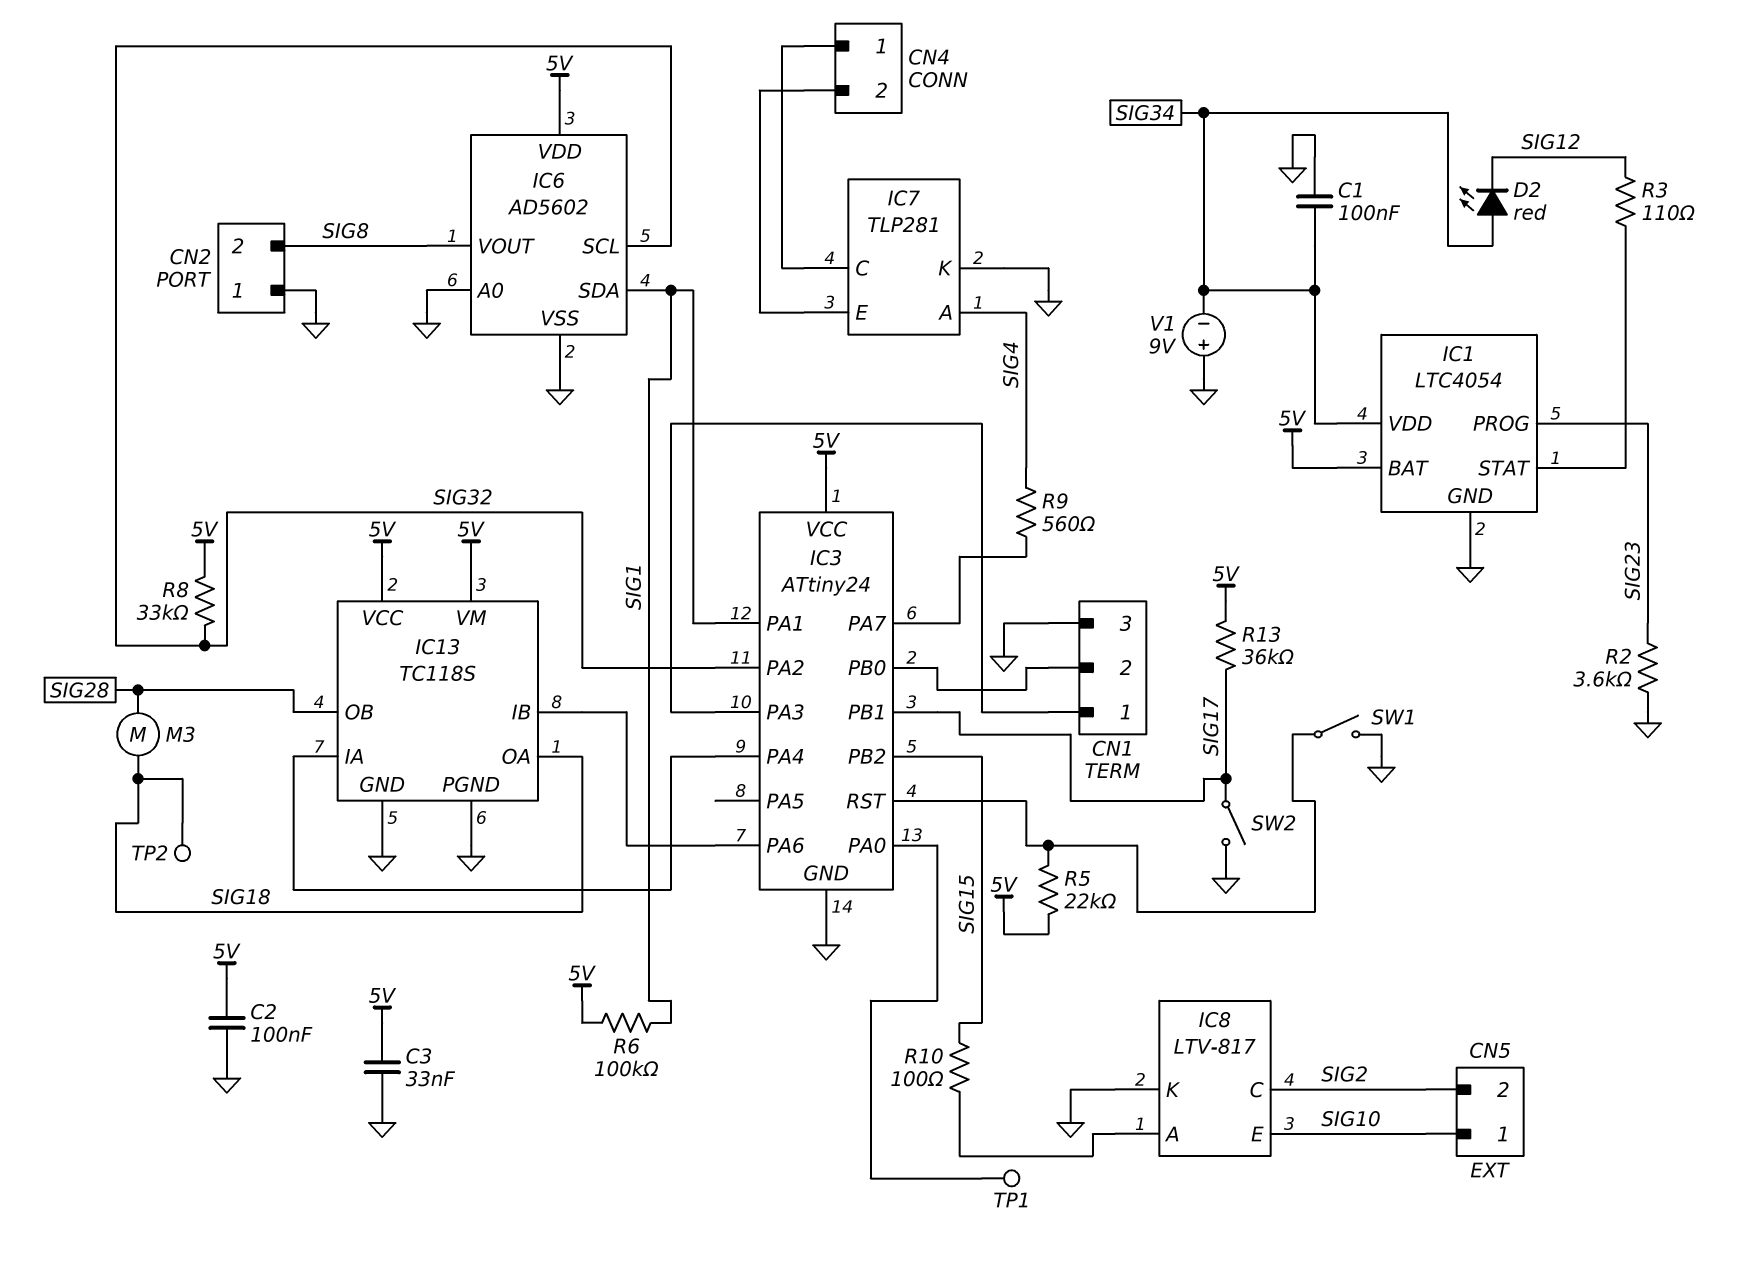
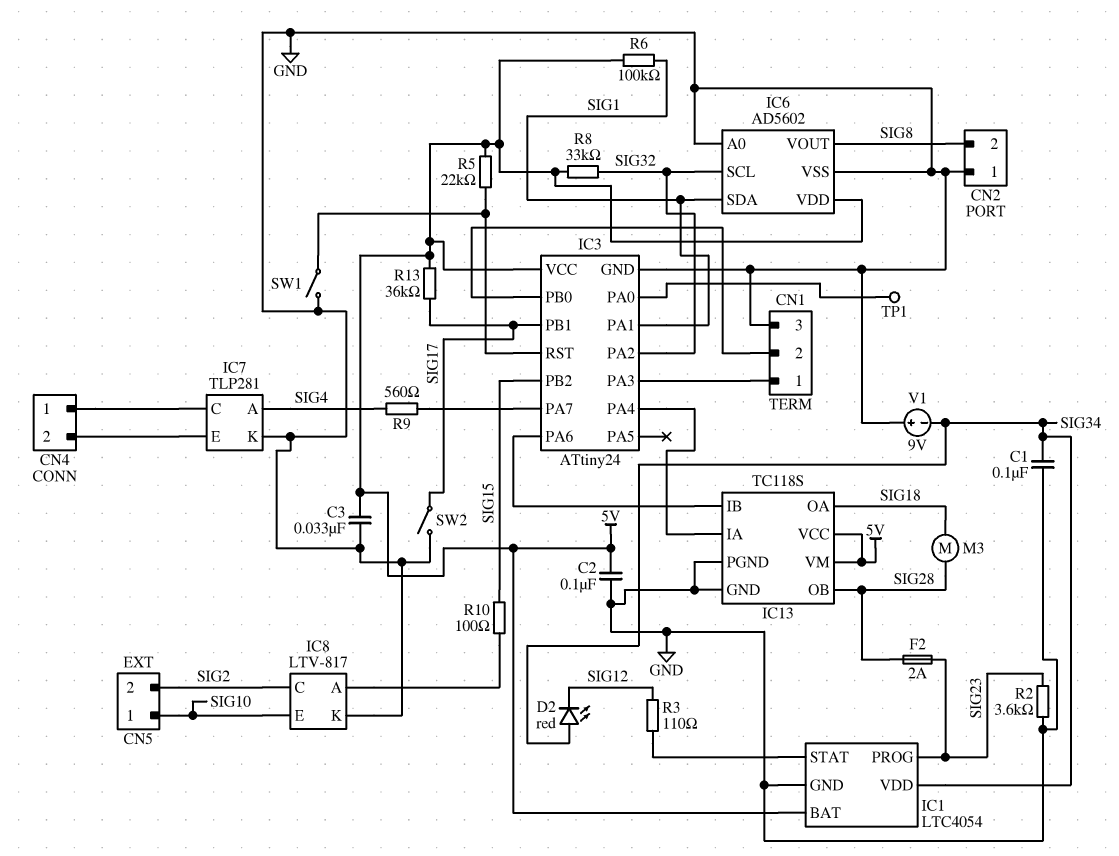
F2: none -> 2A (SIG23, SIG28)
TP2: test point (SIG18) -> none

